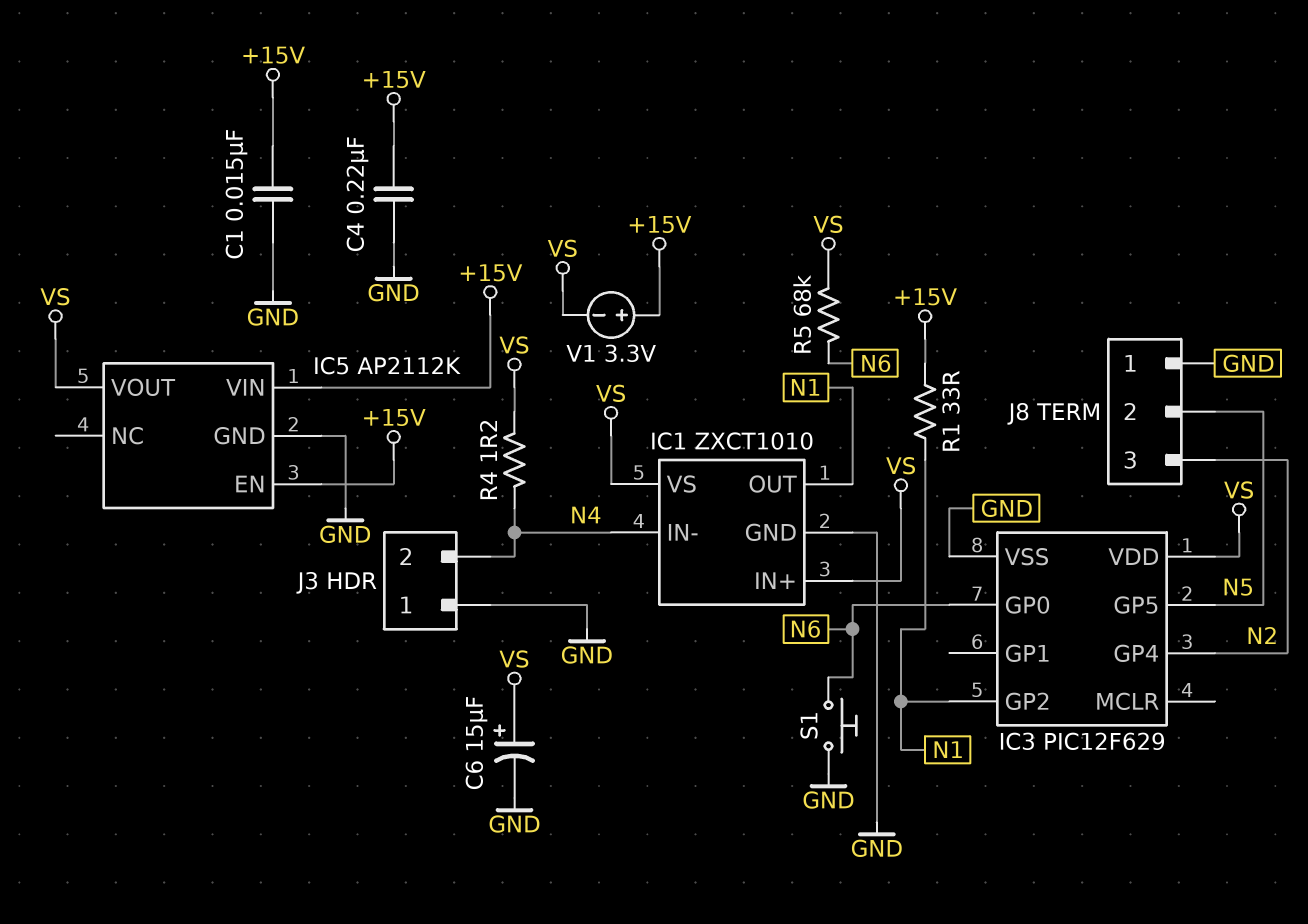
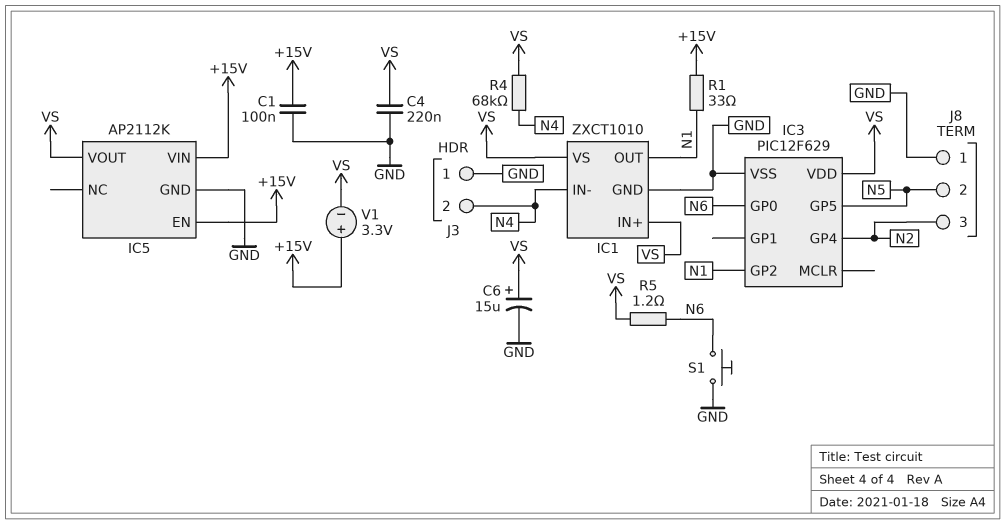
C1: 15nF (+15V, GND) -> 100nF (+15V, GND)
C4: 220nF (+15V, GND) -> 220nF (GND, VS)
R4: 1.2 (N4, VS) -> 68k (N4, VS)
R5: 68k (N6, VS) -> 1.2 (N6, VS)

